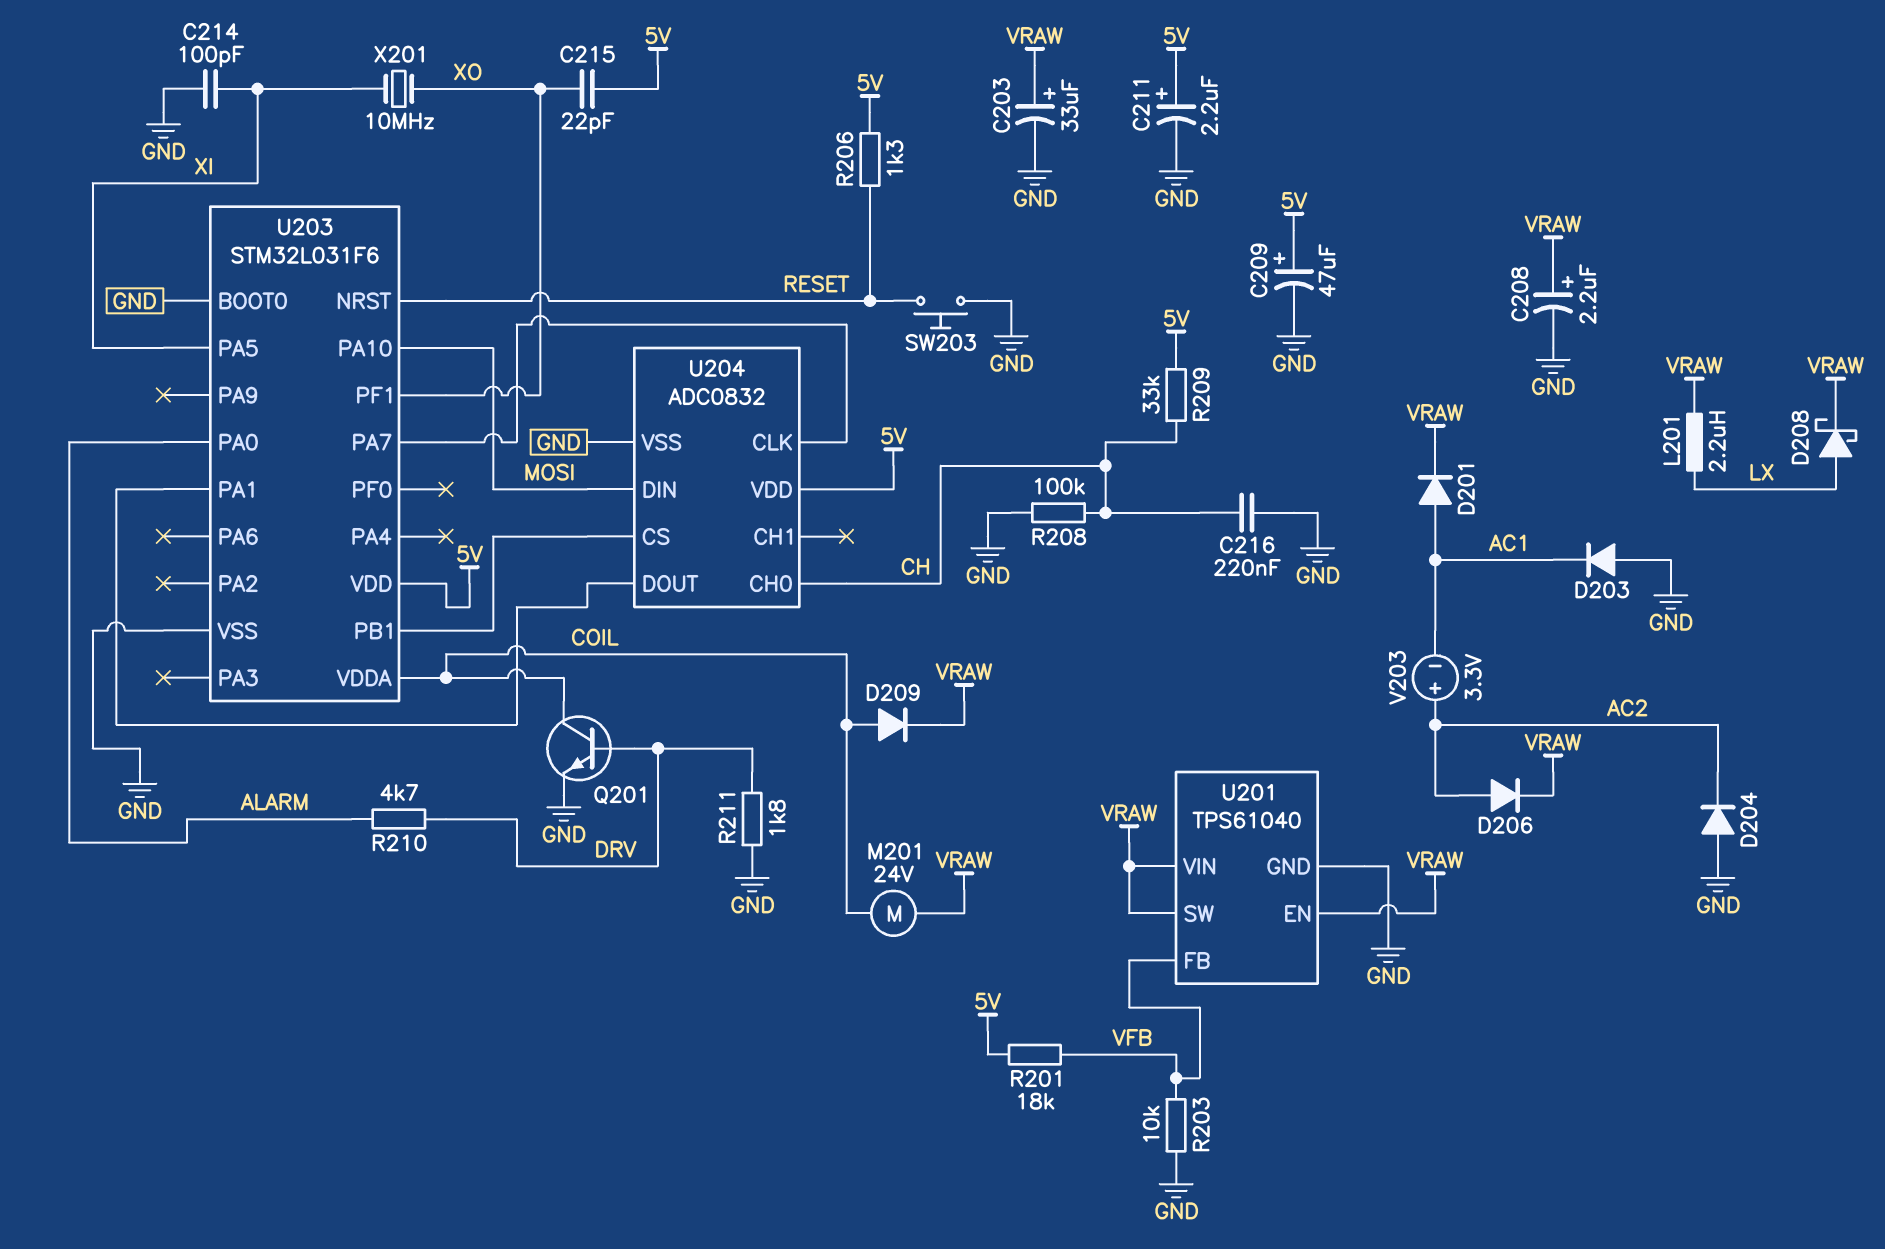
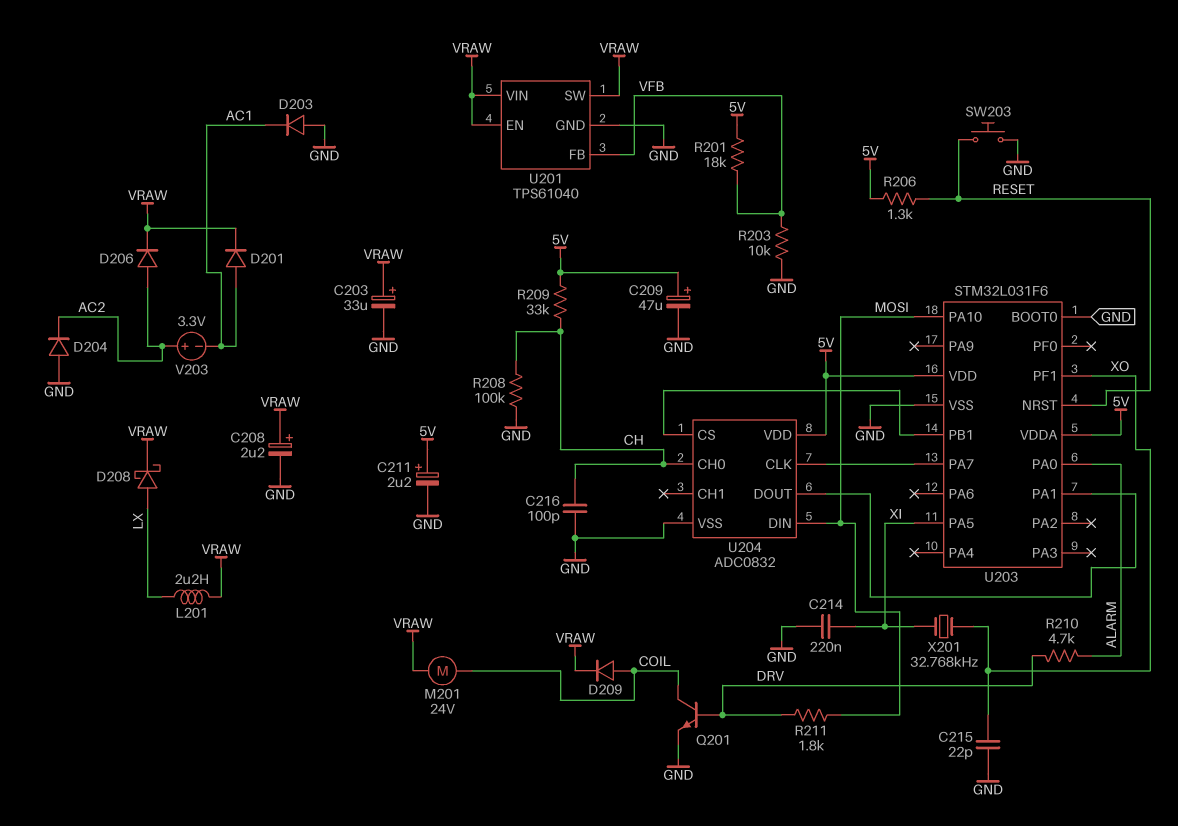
C214: 100pF (GND, XI) -> 220nF (GND, XI)
C215: 22pF (5V, XO) -> 22pF (GND, XO)
C216: 220nF (CH, GND) -> 100pF (CH, GND)
R211: 1.8k (DRV, GND) -> 1.8k (DRV, MOSI)
U203 pin VDDA: COIL -> 5V
X201: 10MHz (XI, XO) -> 32.768kHz (XI, XO)

